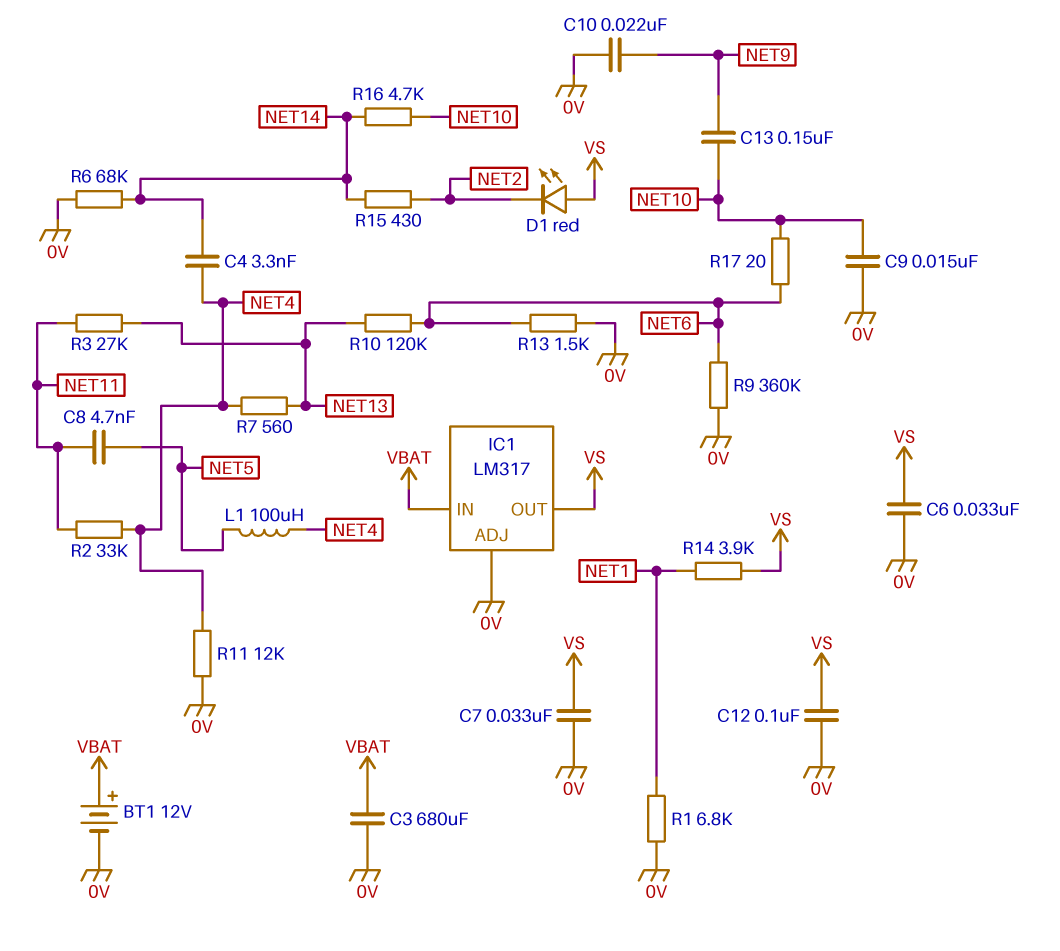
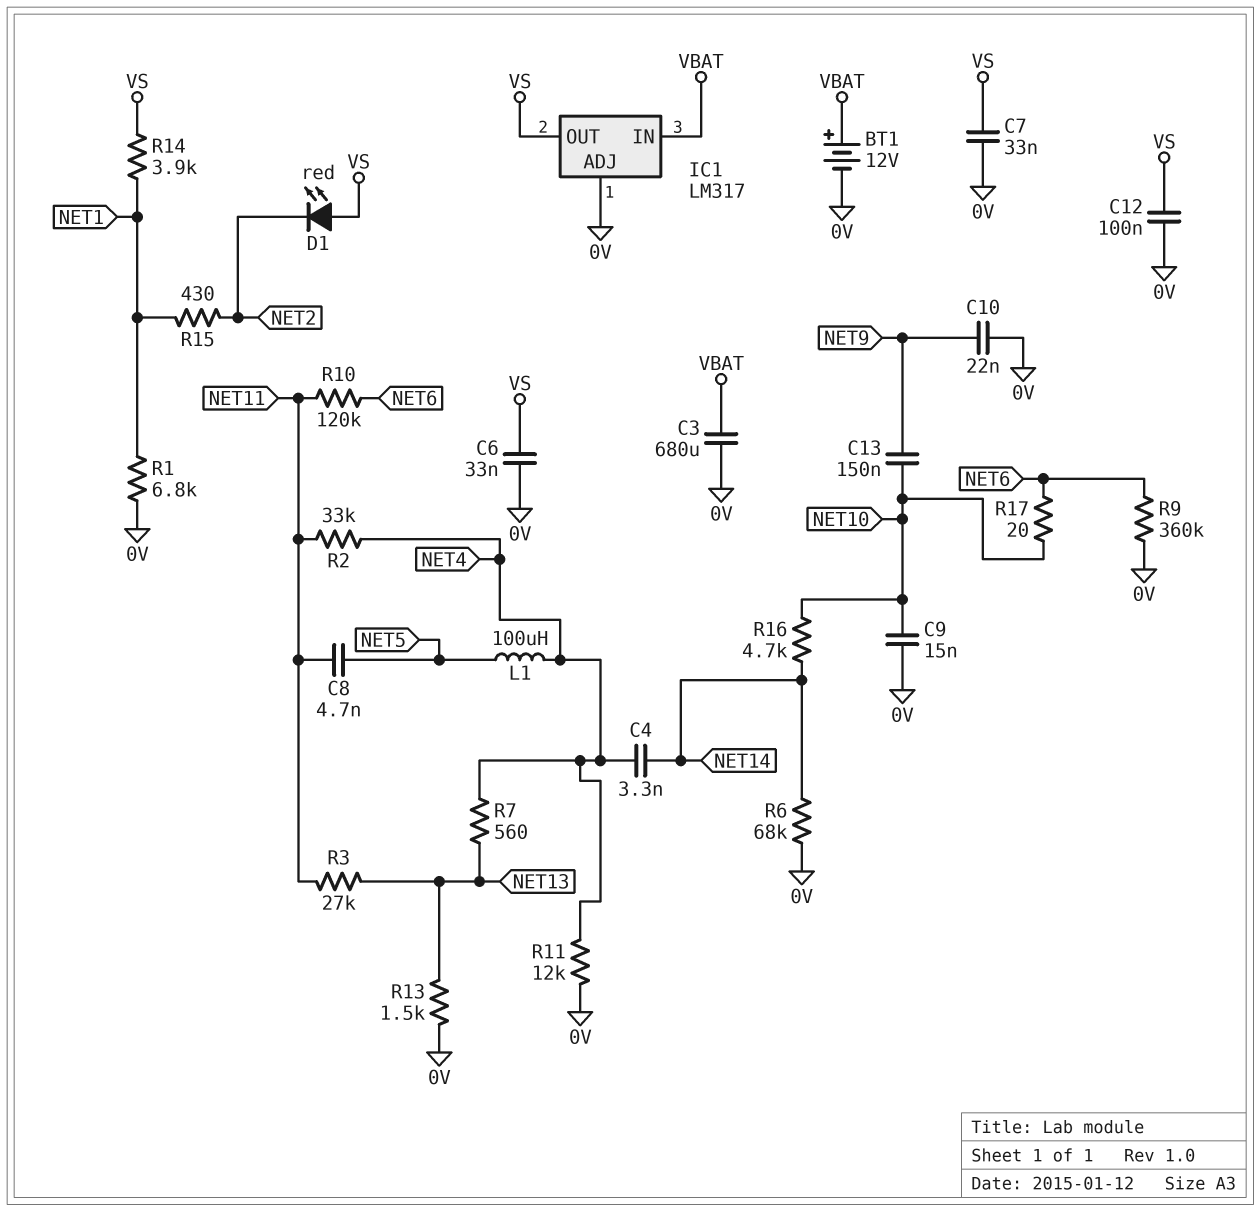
R10: 120k (NET6, NET13) -> 120k (NET6, NET11)
R13: 1.5k (0V, NET6) -> 1.5k (0V, NET13)
R15: 430 (NET2, NET14) -> 430 (NET1, NET2)

